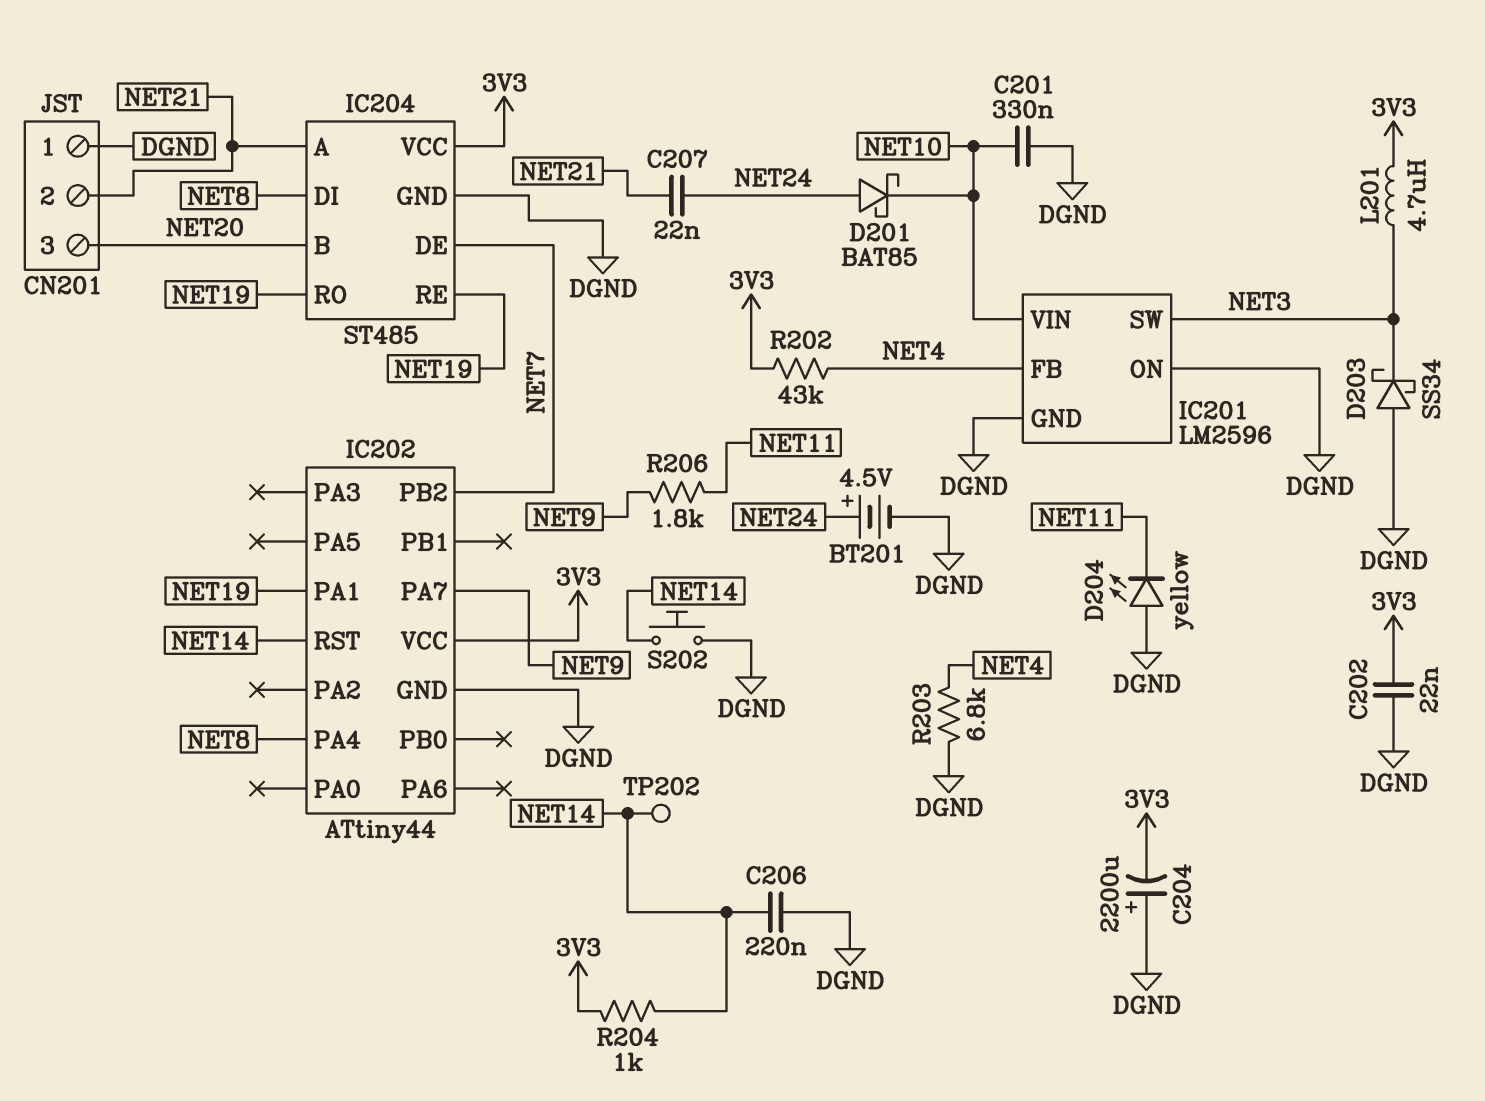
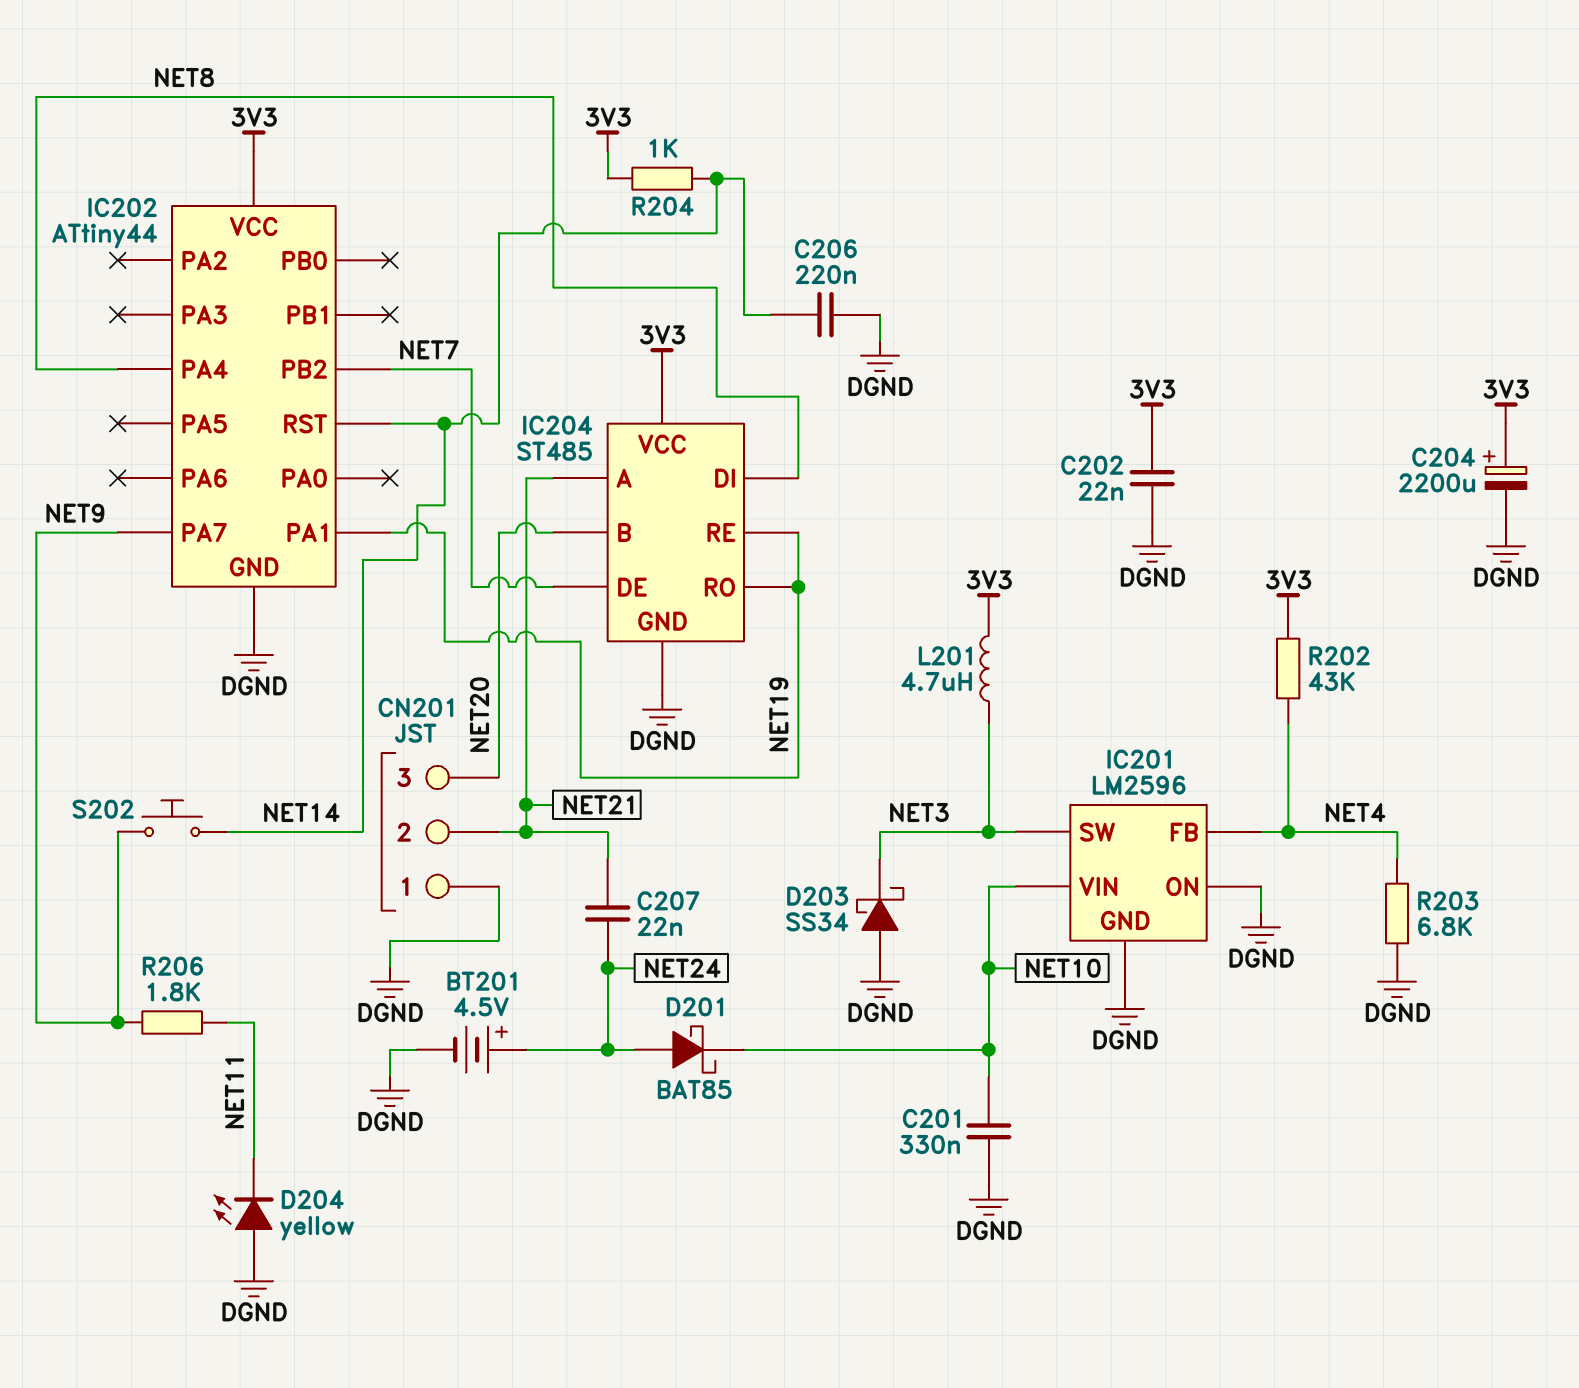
C204: 2200uF (plus DGND, minus 3V3) -> 2200uF (plus 3V3, minus DGND)
S202: button (DGND, NET14) -> button (NET9, NET14)
TP202: test point (NET14) -> none

